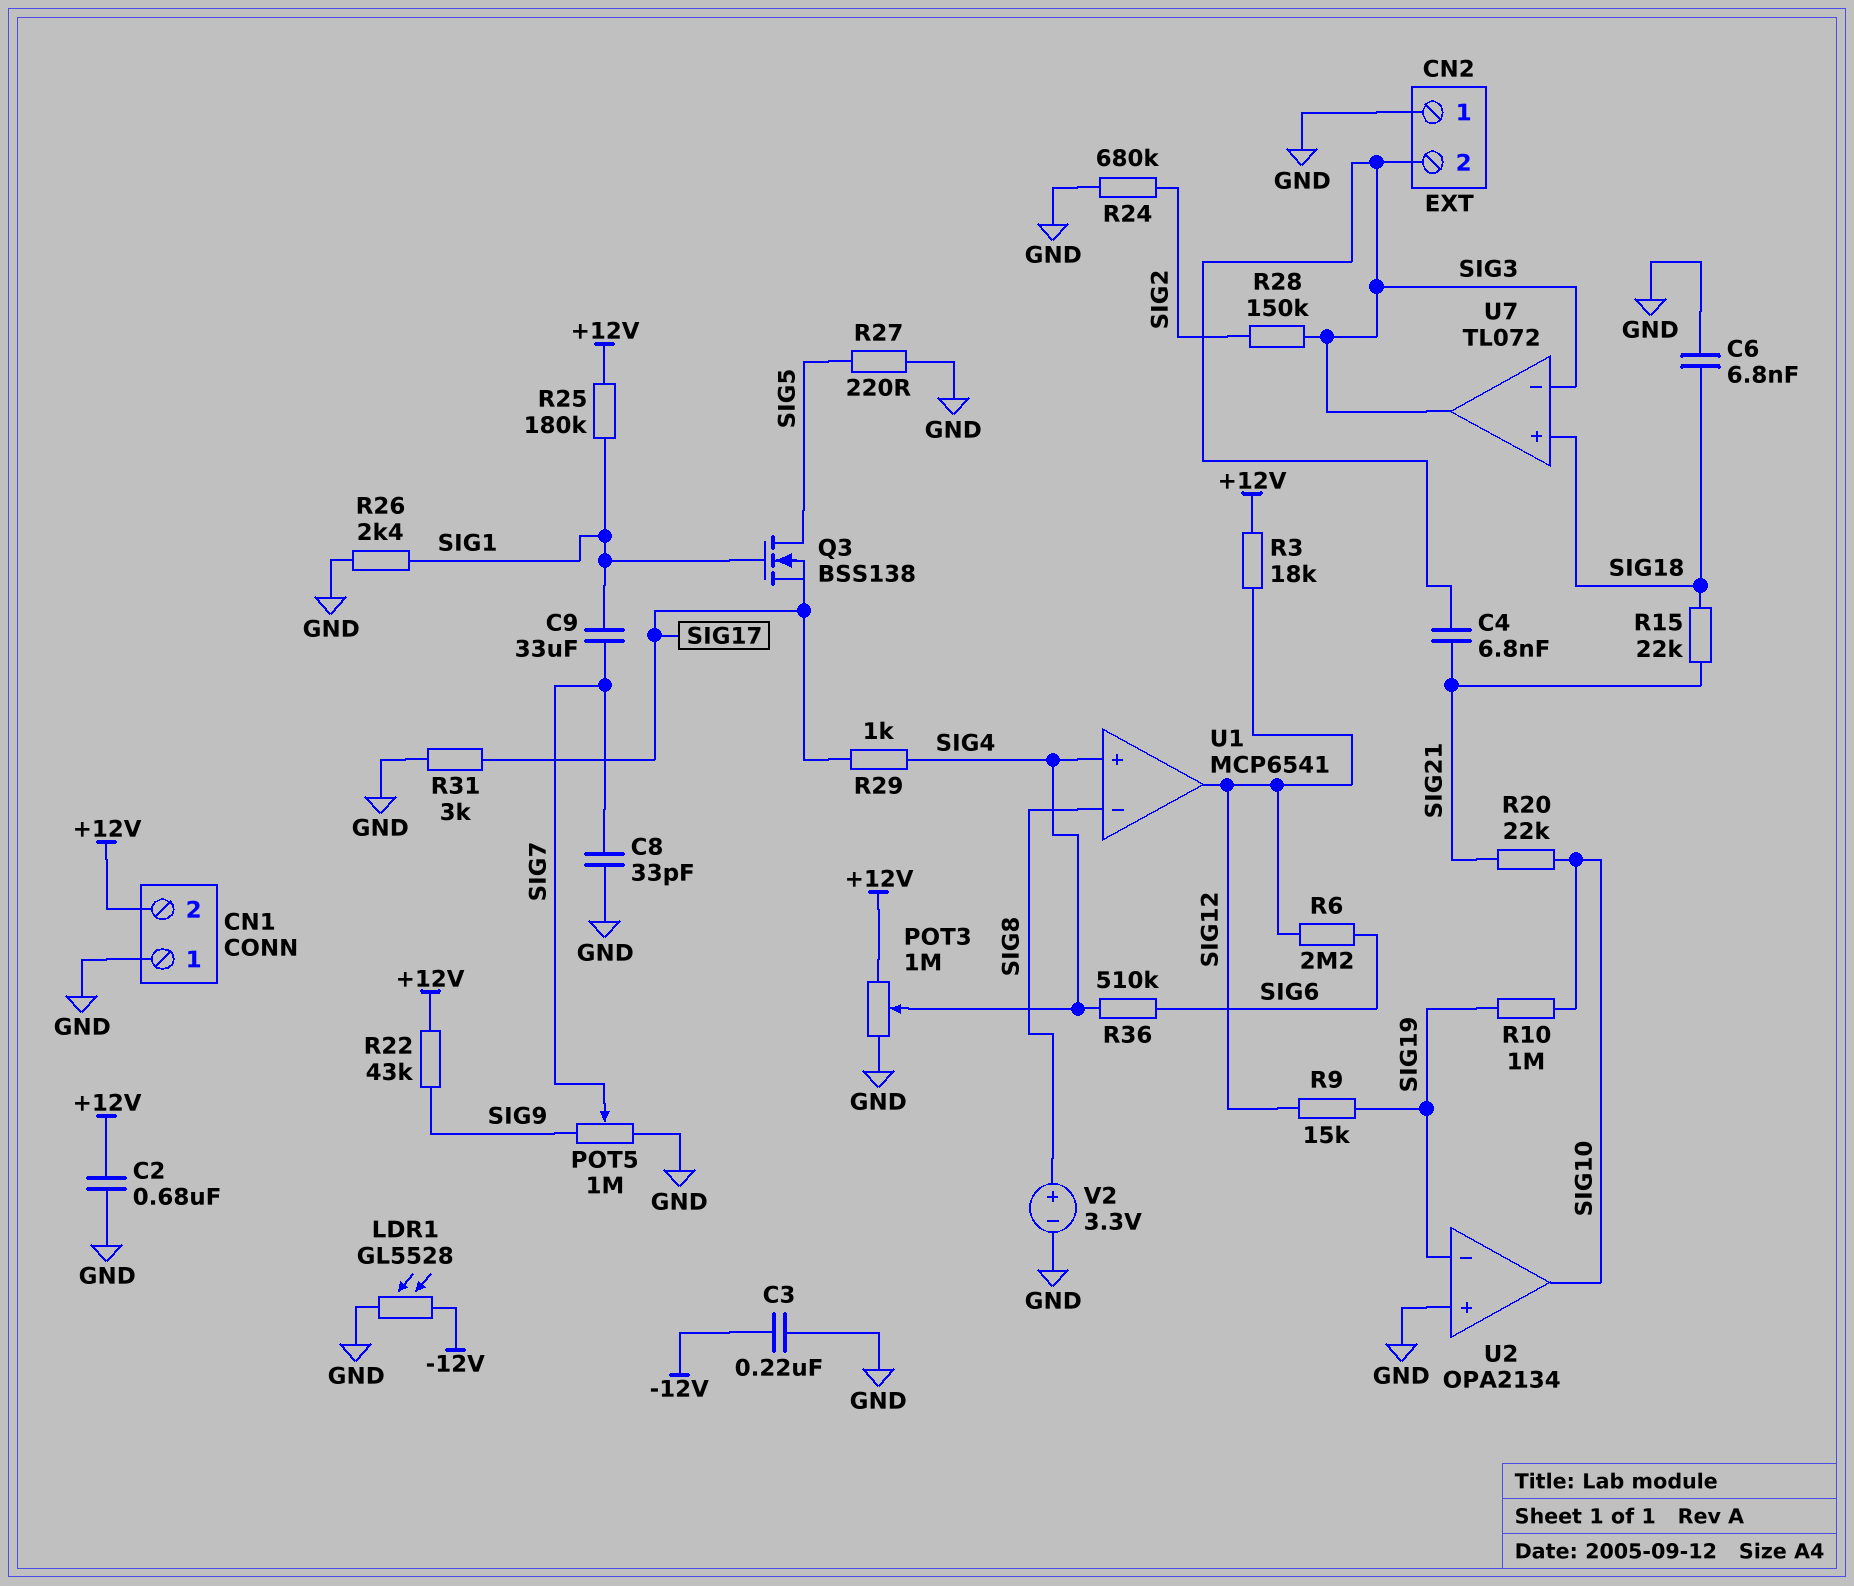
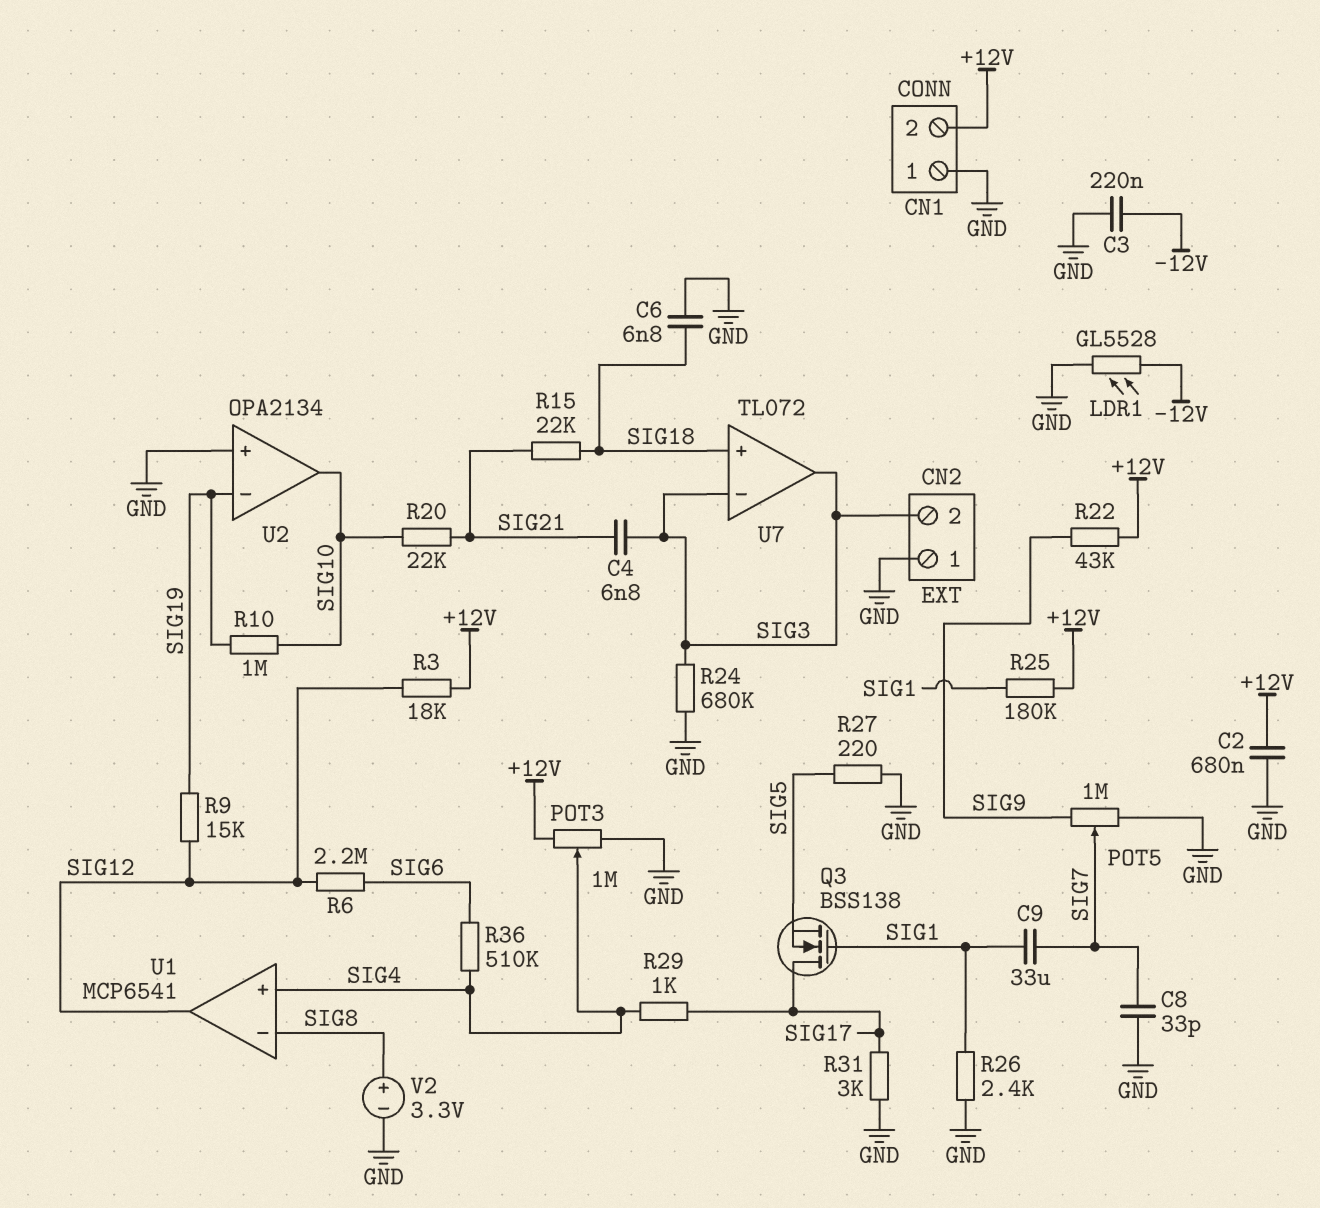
Q3: NMOS BSS138 (G SIG1, D SIG5, S SIG17) -> NMOS BSS138 (G SIG1, D SIG17, S SIG5)
R24: 680k (GND, SIG2) -> 680k (GND, SIG3)
R28: 150k (SIG2, SIG3) -> none

